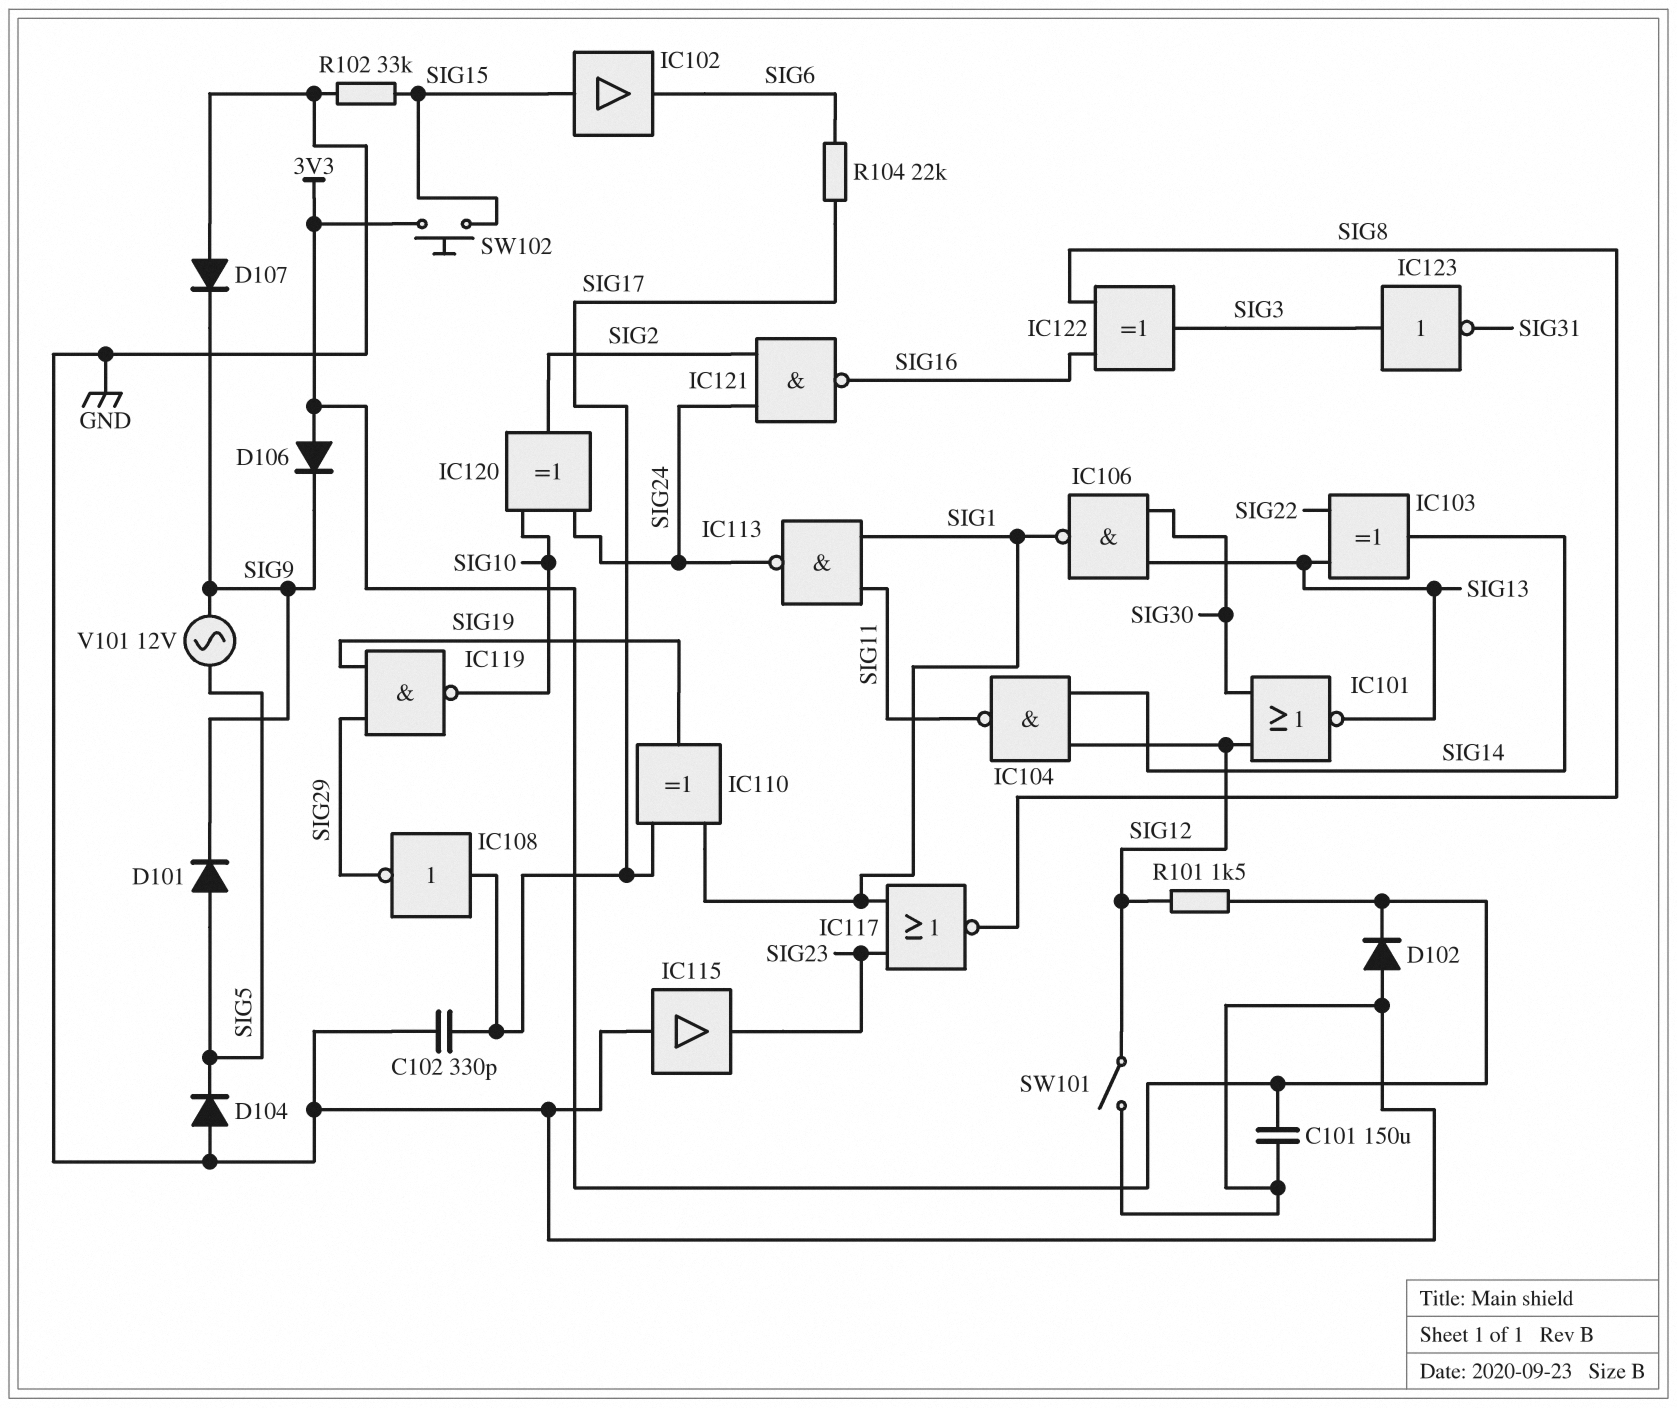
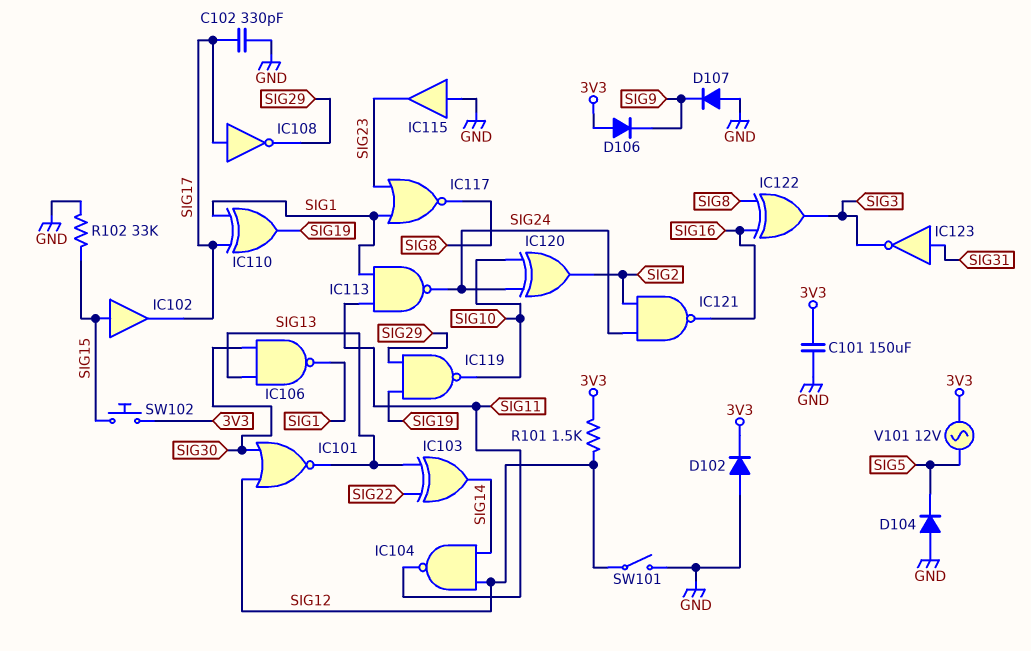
D101: diode (A SIG5, K SIG9) -> none
IC102: buffer (in SIG15, out SIG6) -> buffer (in SIG15, out SIG17)
IC123: NOT (in SIG3, out SIG31) -> NOT (in SIG31, out SIG3)
R104: 22k (SIG6, SIG17) -> none
V101: AC 12V (SIG5, SIG9) -> AC 12V (3V3, SIG5)

